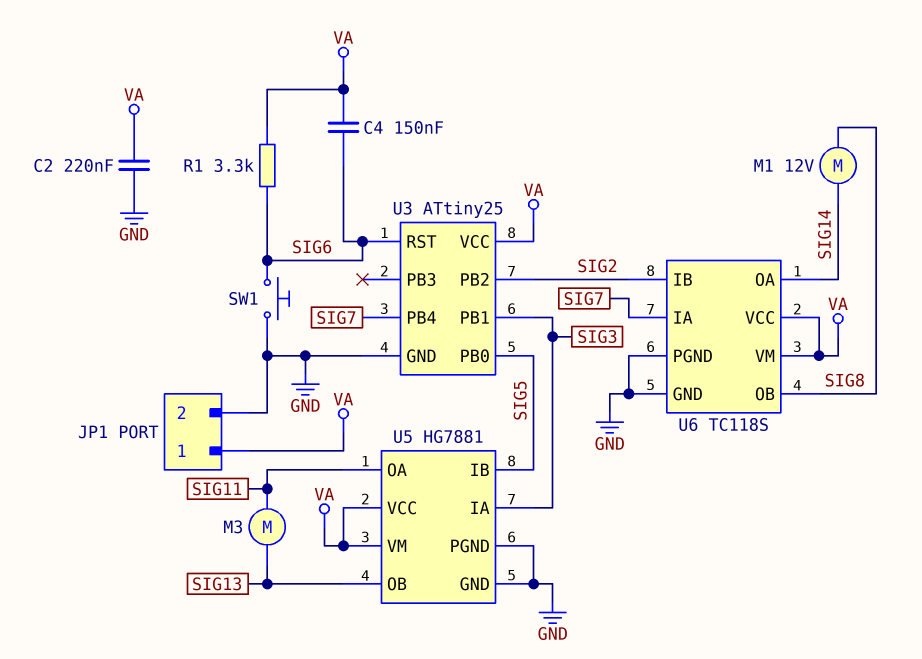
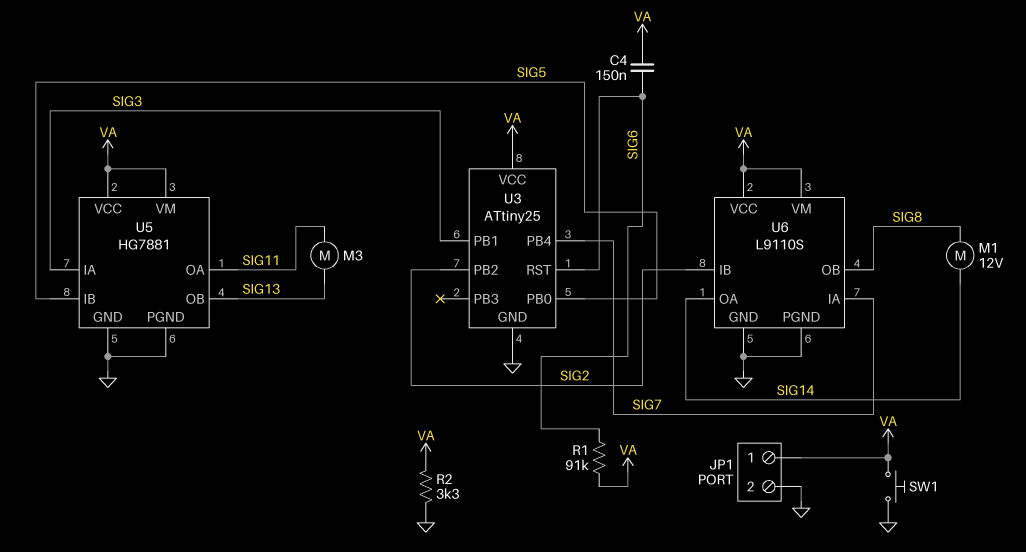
C2: 220nF (GND, VA) -> none
R1: 3.3k (SIG6, VA) -> 91k (SIG6, VA)
R2: none -> 3.3k (GND, VA)
SW1: button (GND, SIG6) -> button (GND, VA)
U6: TC118S -> L9110S

